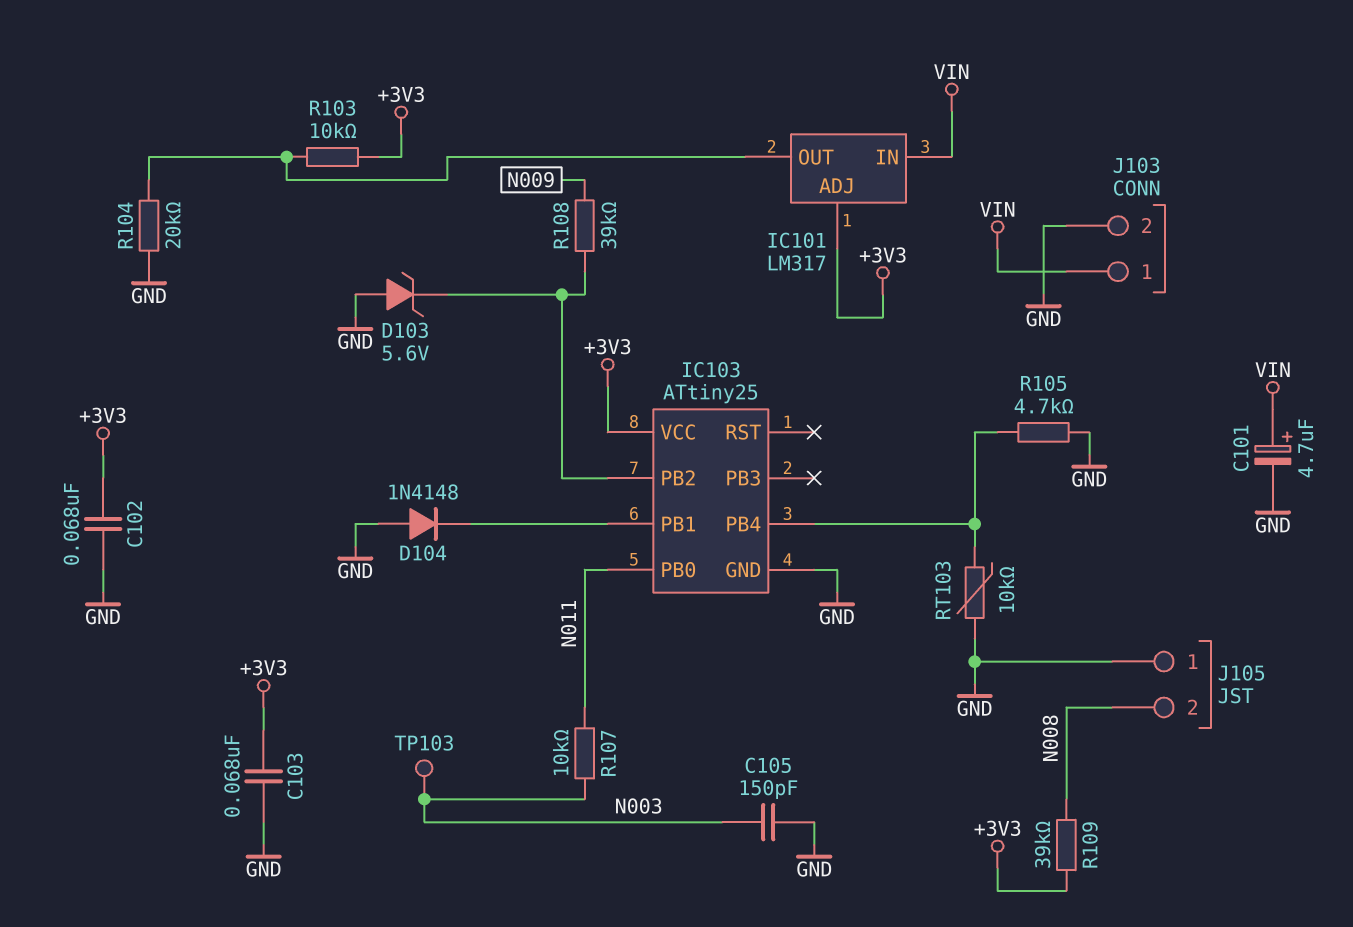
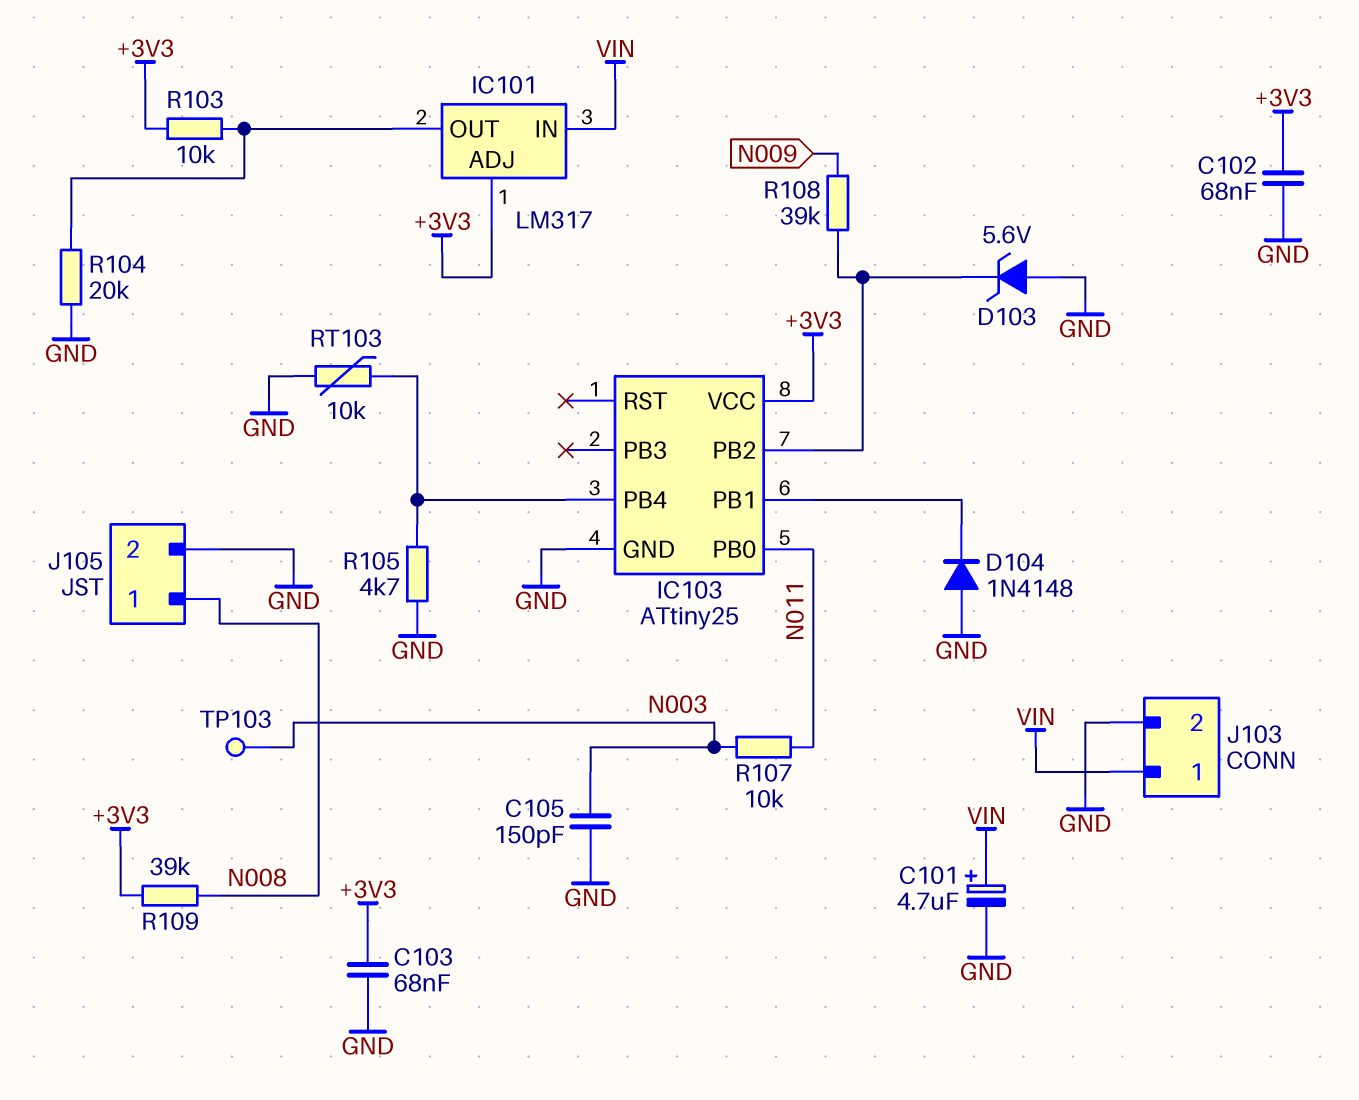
J105 pin 1: GND -> N008
J105 pin 2: N008 -> GND

